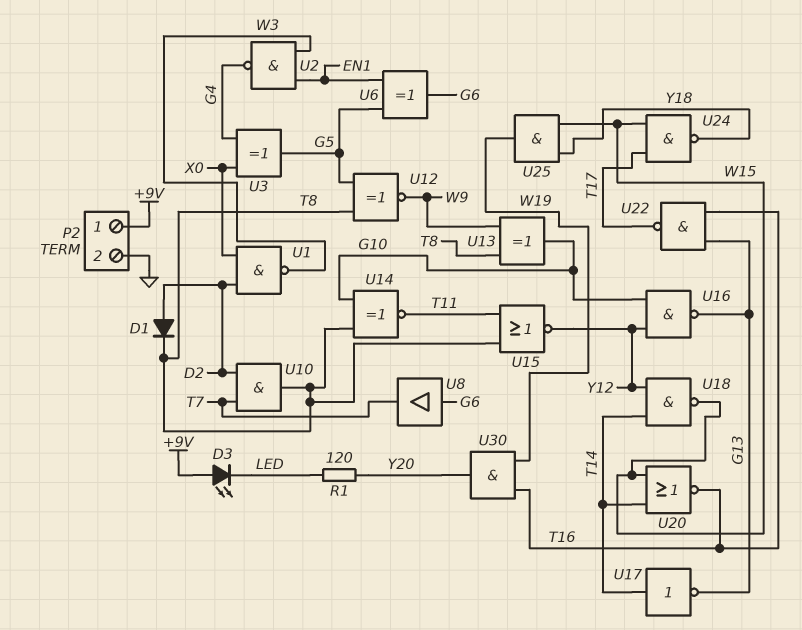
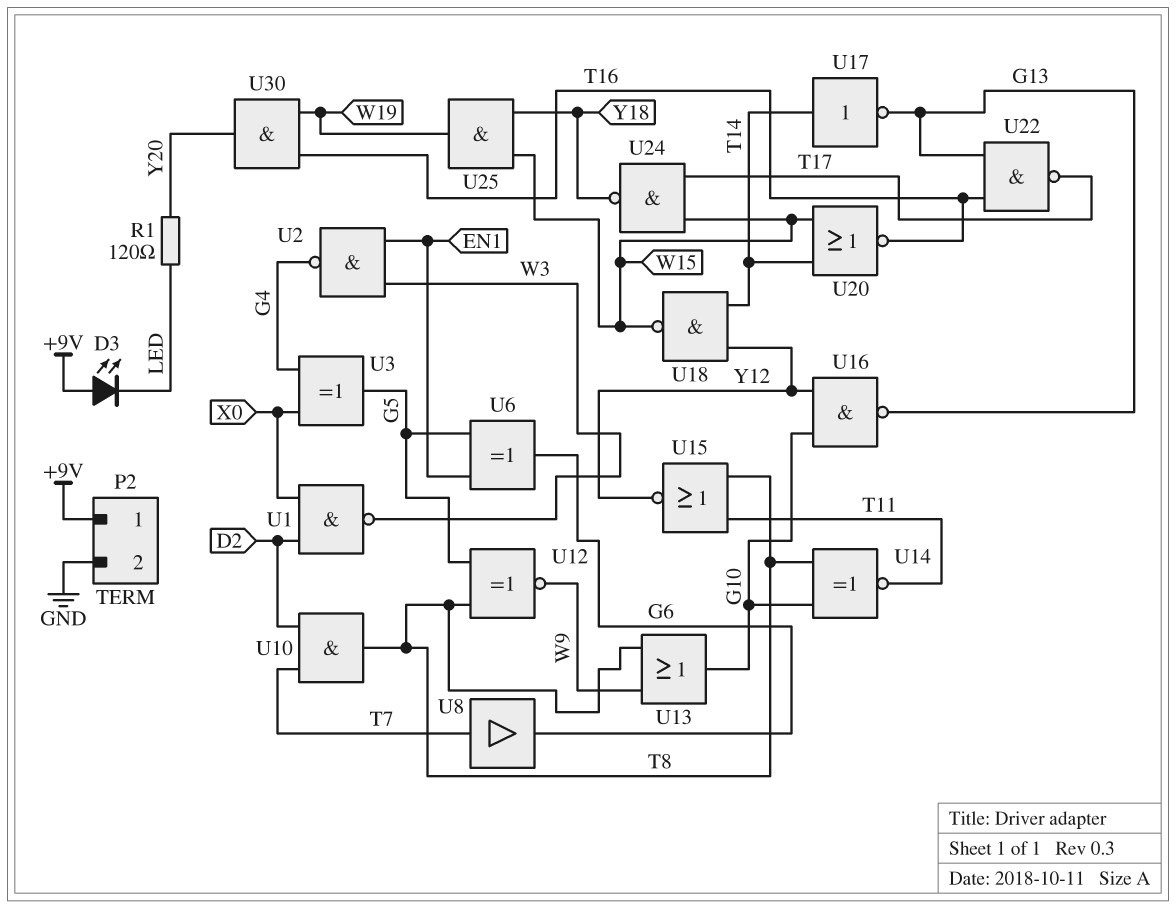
D1: diode (A D2, K T8) -> none
U8: buffer (in G6, out T7) -> buffer (in T7, out G6)
U13: XOR (in T8, in W9, out G10) -> OR (in T8, in W9, out G10)

